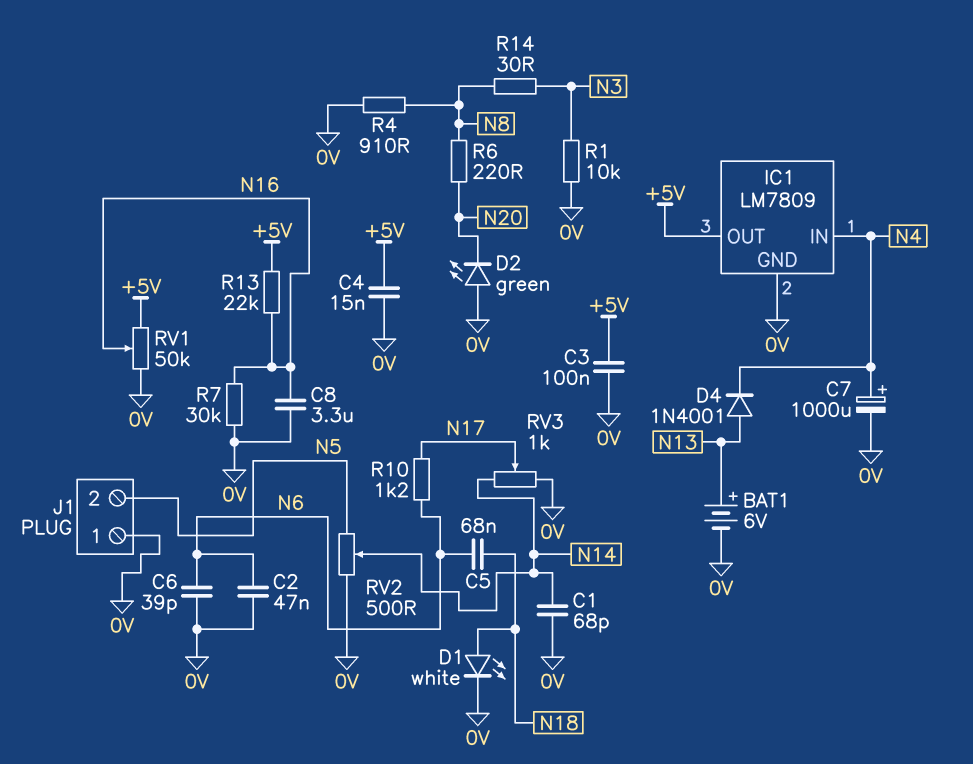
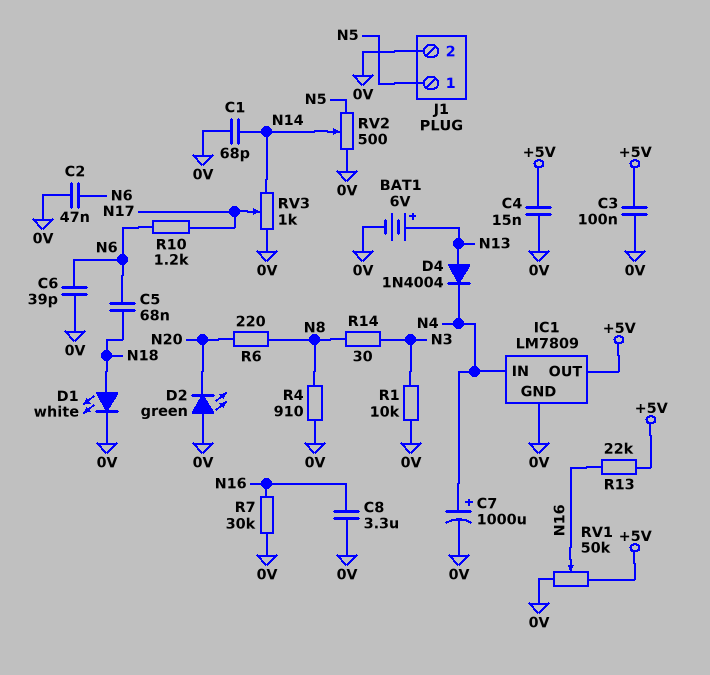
D4: diode 1N4001 (A N13, K N4) -> diode 1N4004 (A N13, K N4)
J1 pin 1: 0V -> N5
J1 pin 2: N5 -> 0V

